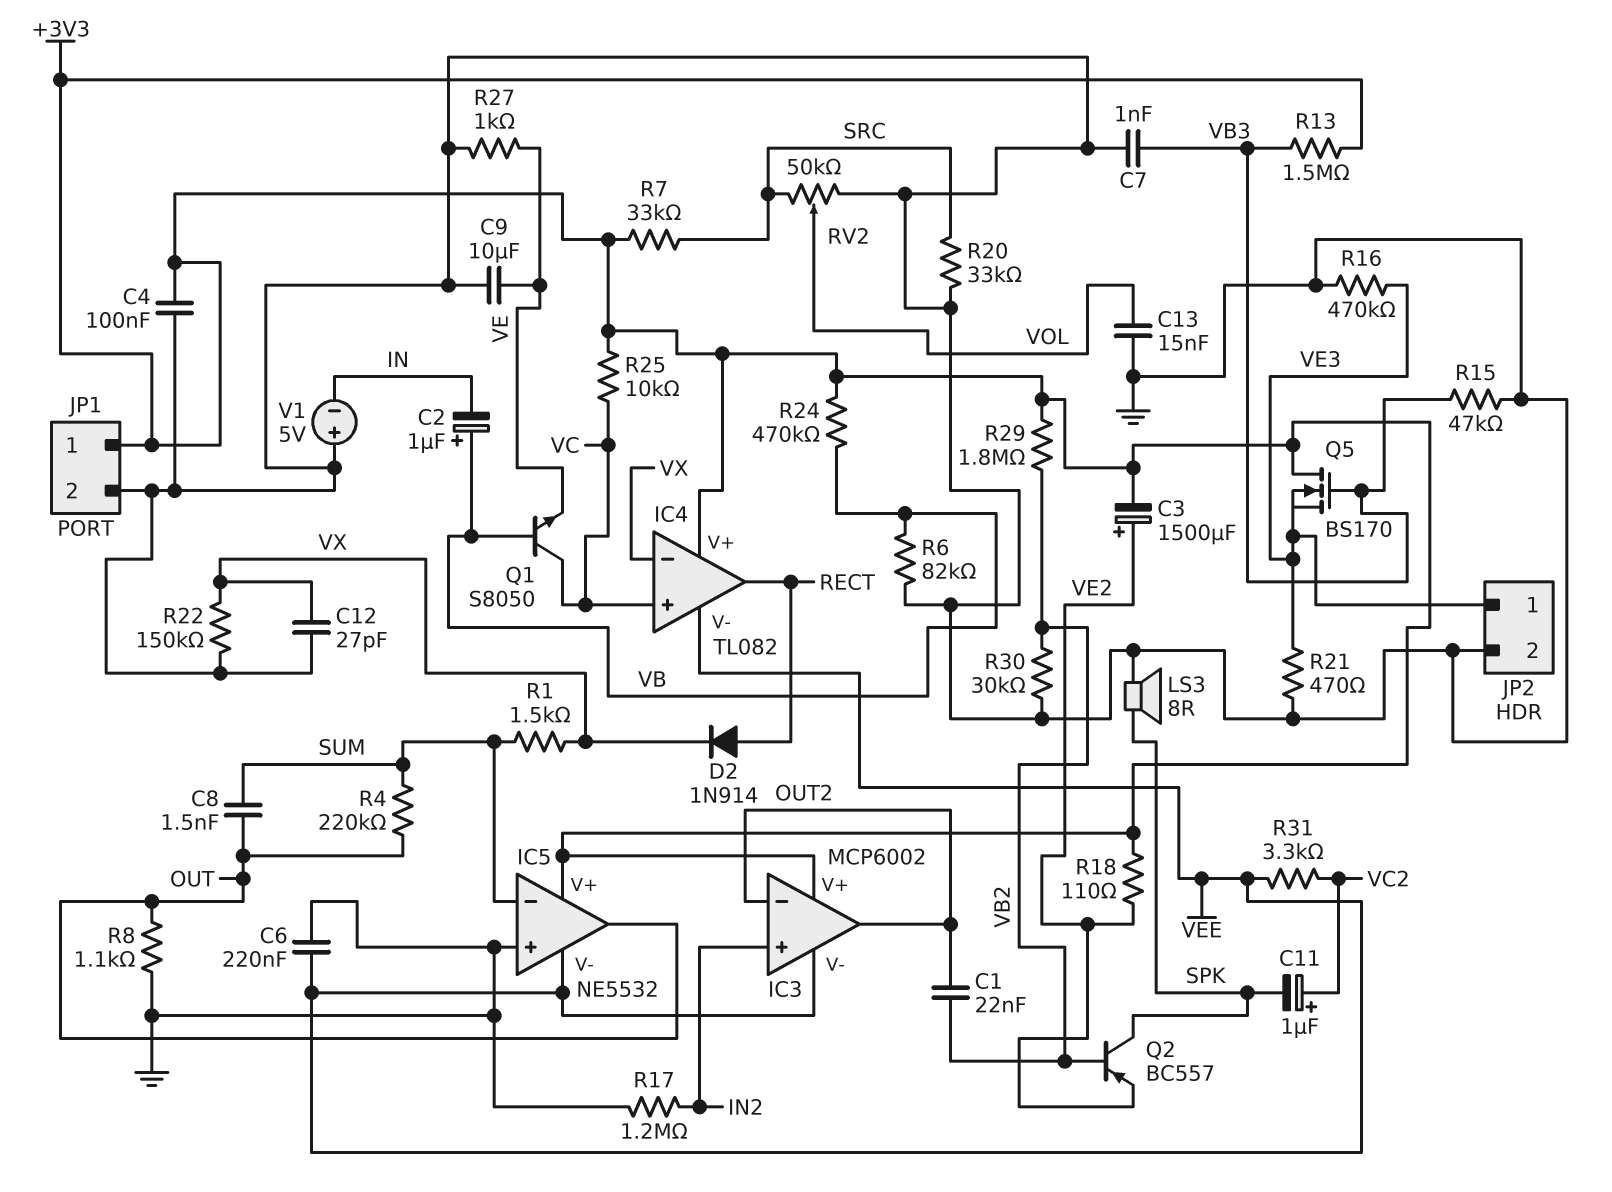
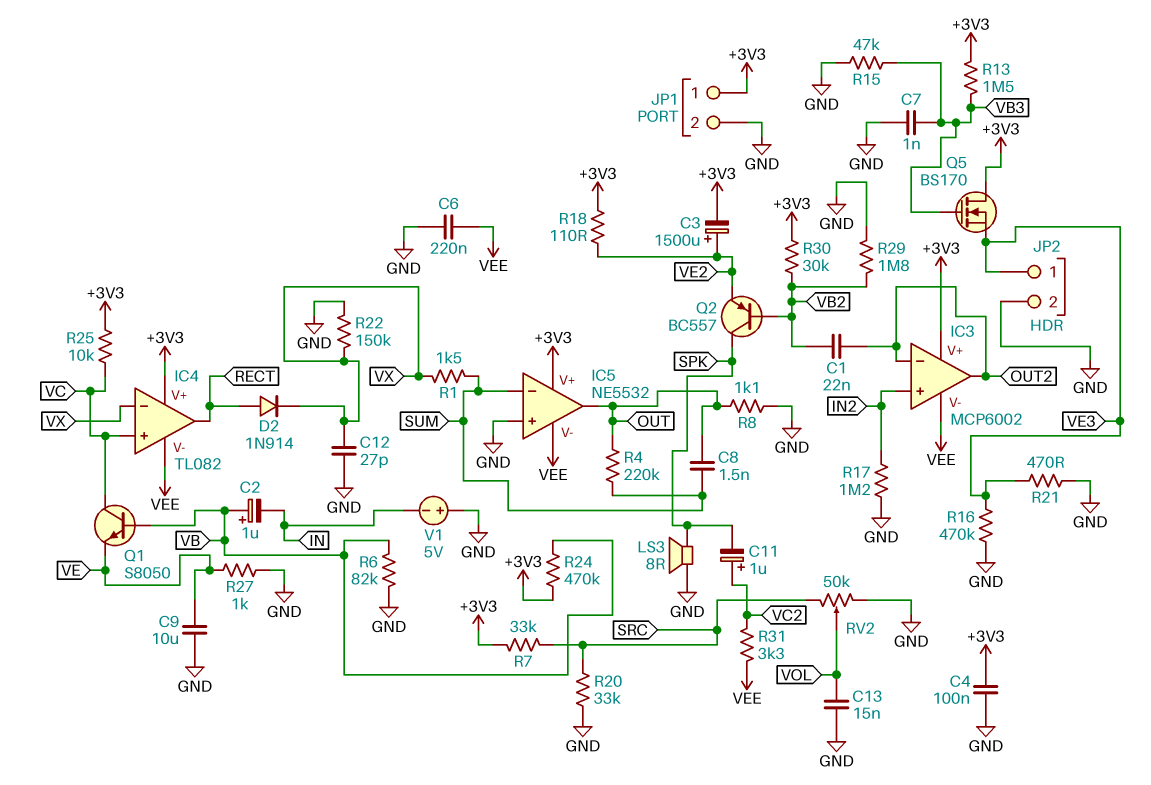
R29: 1.8M (+3V3, VB2) -> 1.8M (GND, VB2)
R30: 30k (GND, VB2) -> 30k (+3V3, VB2)

